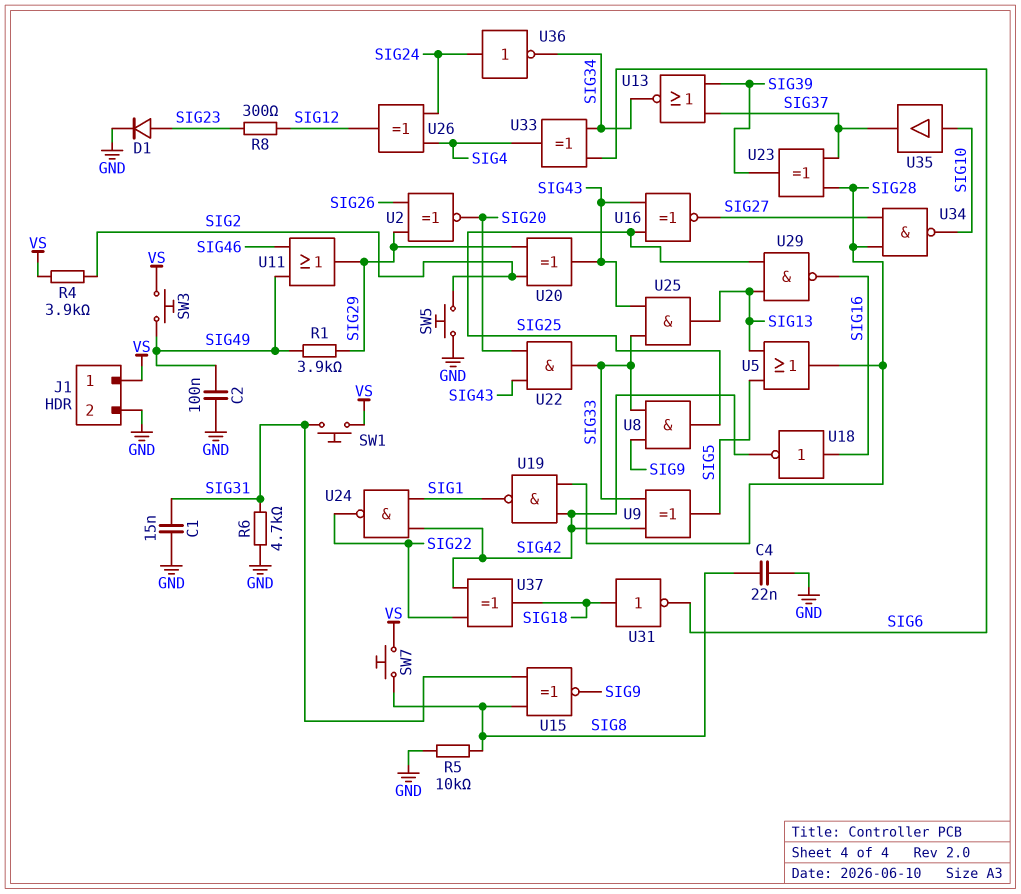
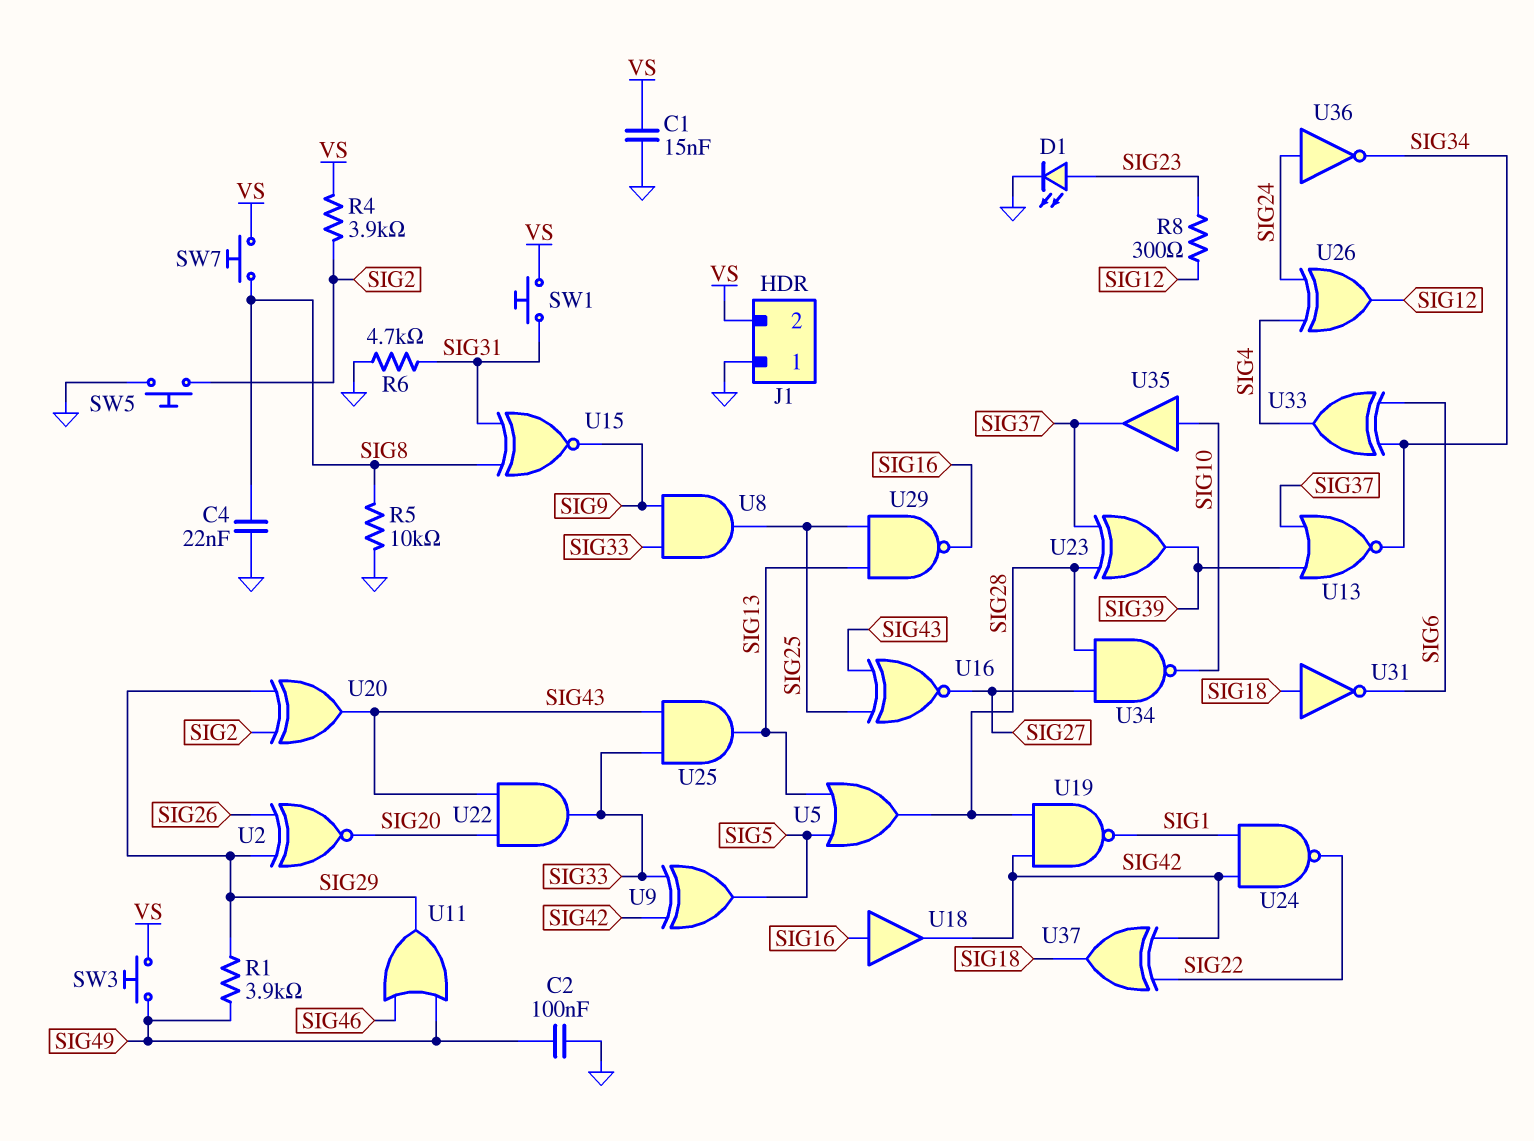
C1: 15nF (GND, SIG31) -> 15nF (GND, VS)
D1: diode (A SIG23, K GND) -> LED (A SIG23, K GND)
J1 pin 1: VS -> GND
J1 pin 2: GND -> VS
U18: NOT (in SIG16, out SIG42) -> buffer (in SIG16, out SIG42)

